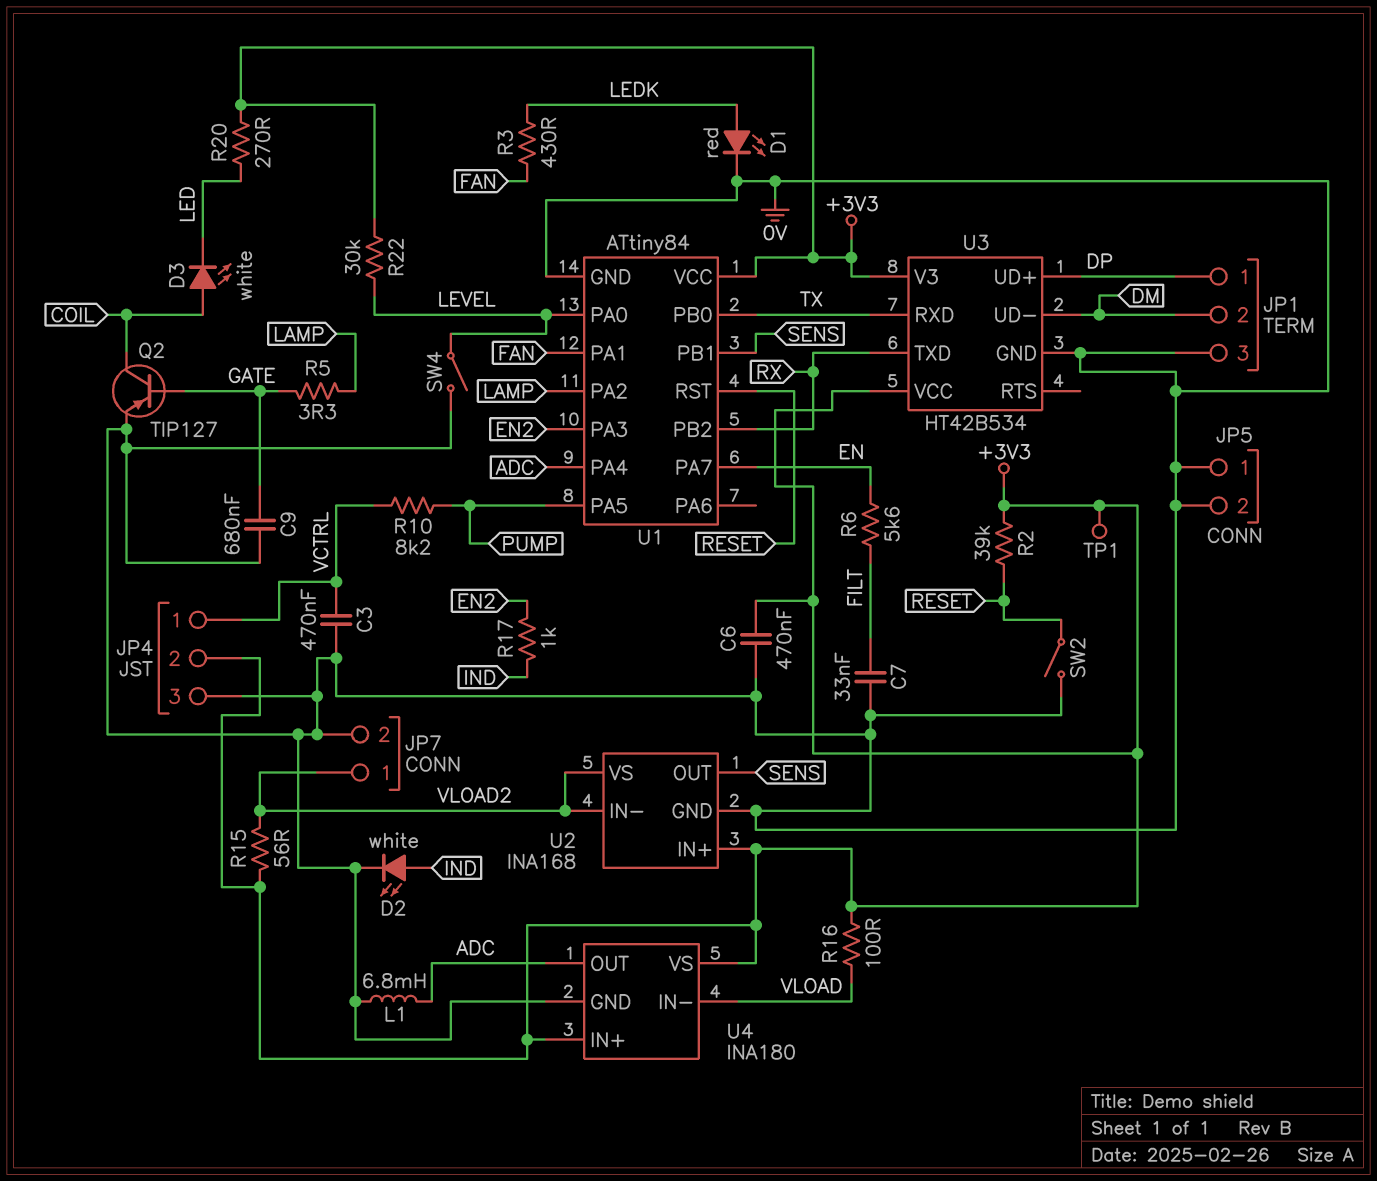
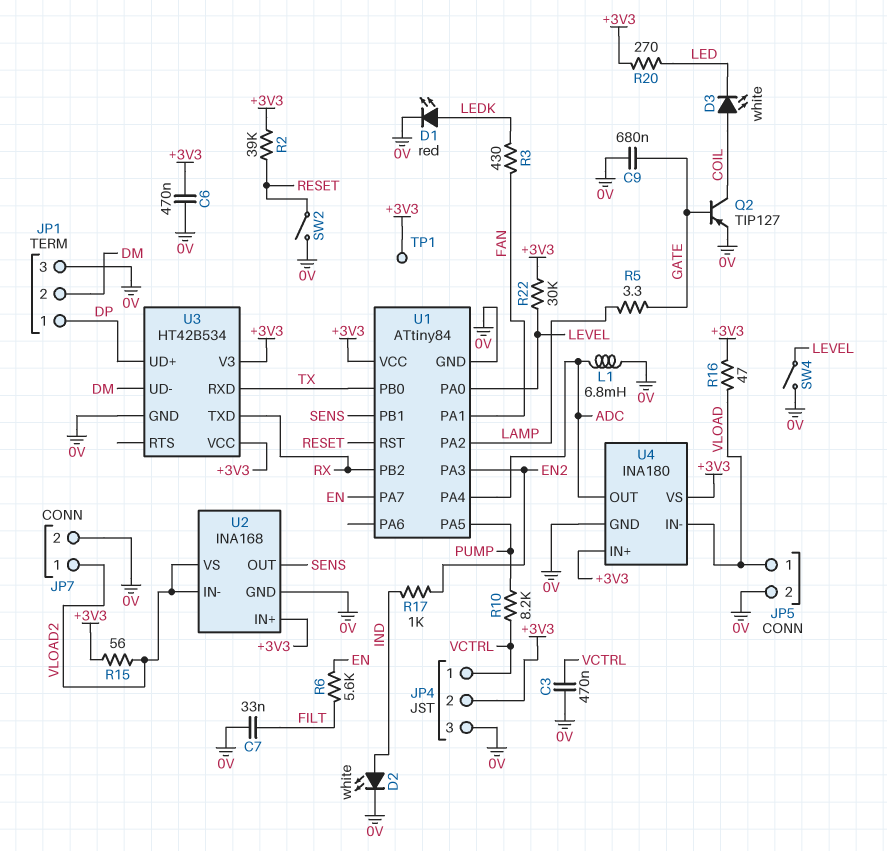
JP5 pin 1: 0V -> VLOAD
R16: 100 (+3V3, VLOAD) -> 47 (+3V3, VLOAD)

